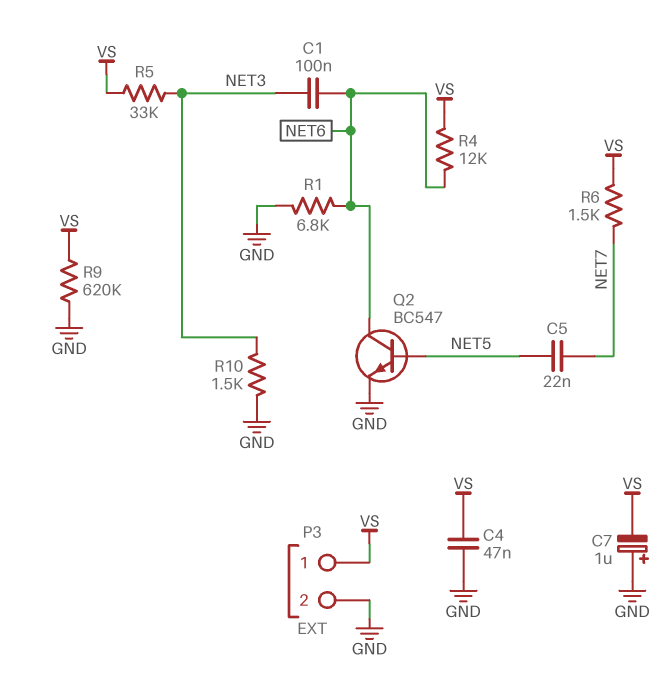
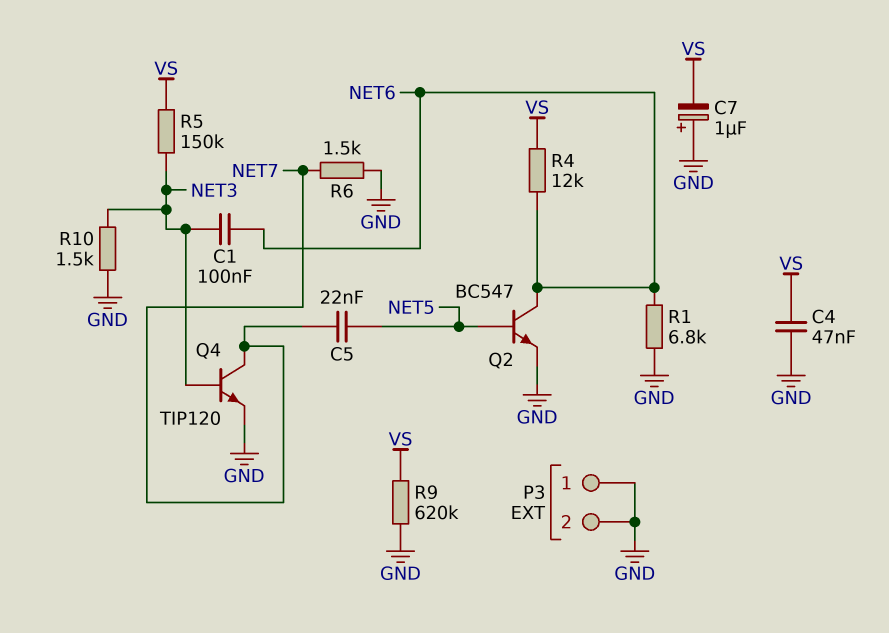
P3 pin 1: VS -> GND
Q4: none -> NPN TIP120 (B NET3, C NET7, E GND)
R5: 33k (NET3, VS) -> 150k (NET3, VS)
R6: 1.5k (NET7, VS) -> 1.5k (GND, NET7)

